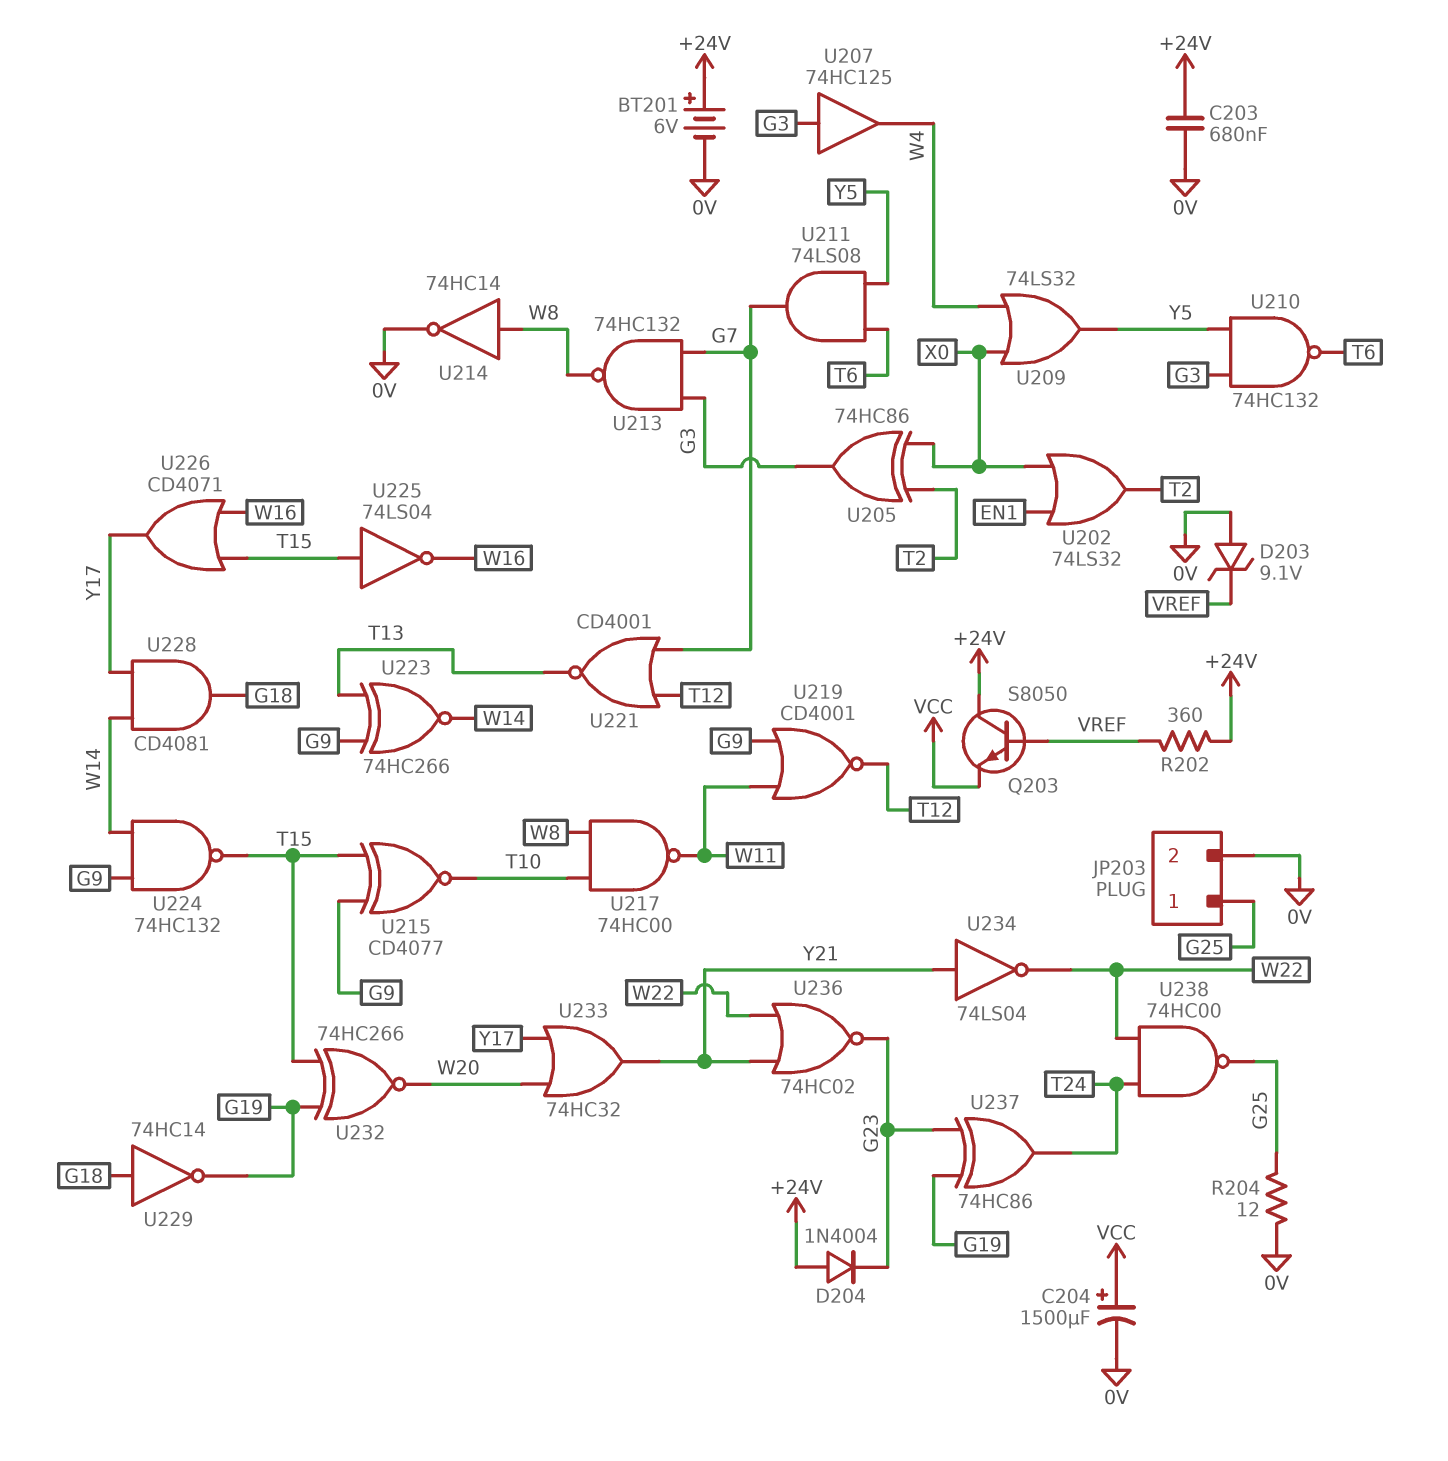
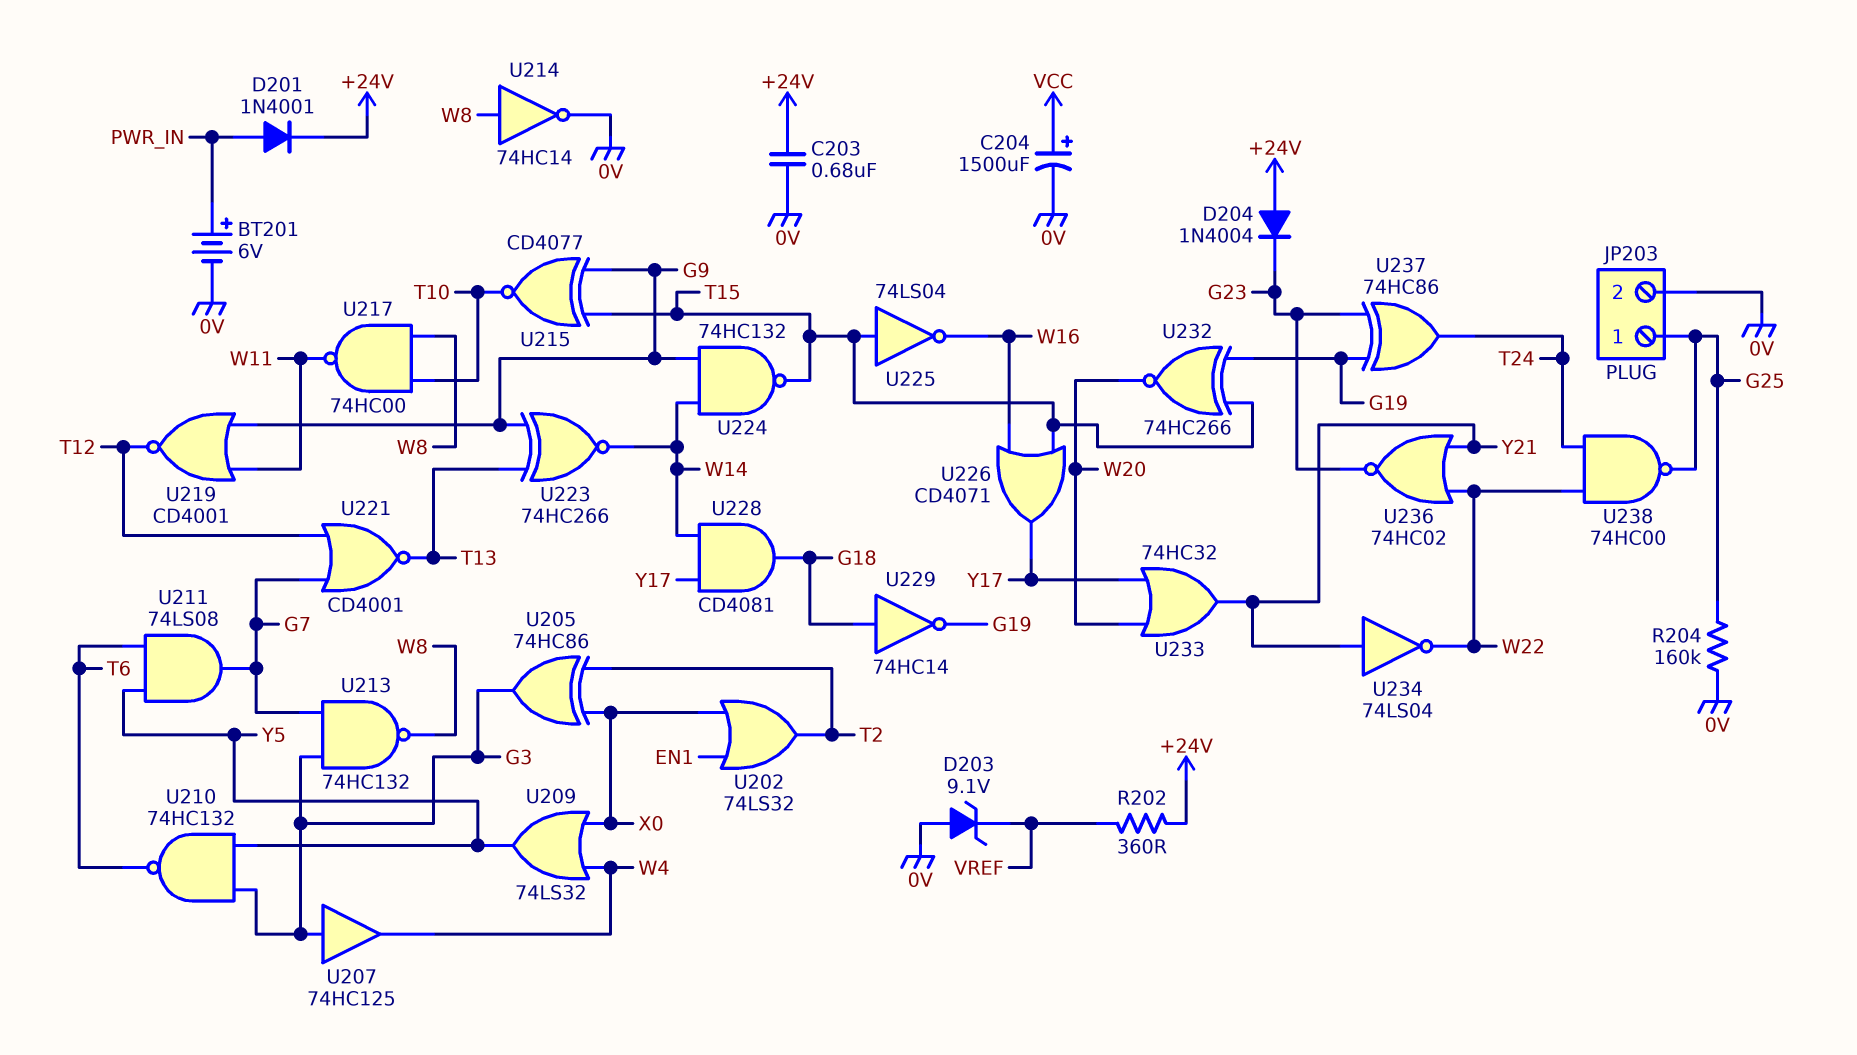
BT201: 6V (plus +24V, minus 0V) -> 6V (plus PWR_IN, minus 0V)
D201: none -> diode 1N4001 (A PWR_IN, K +24V)
Q203: NPN S8050 (B VREF, C +24V, E VCC) -> none
R204: 12 (0V, G25) -> 160k (0V, G25)

